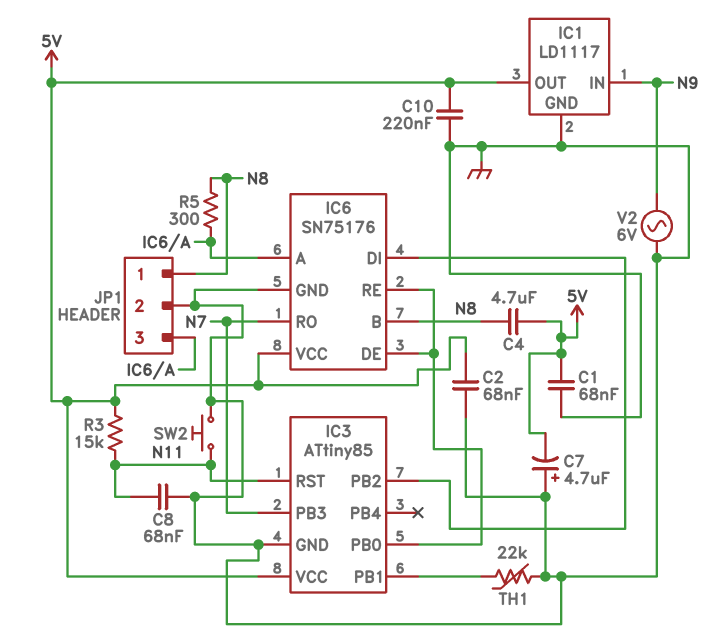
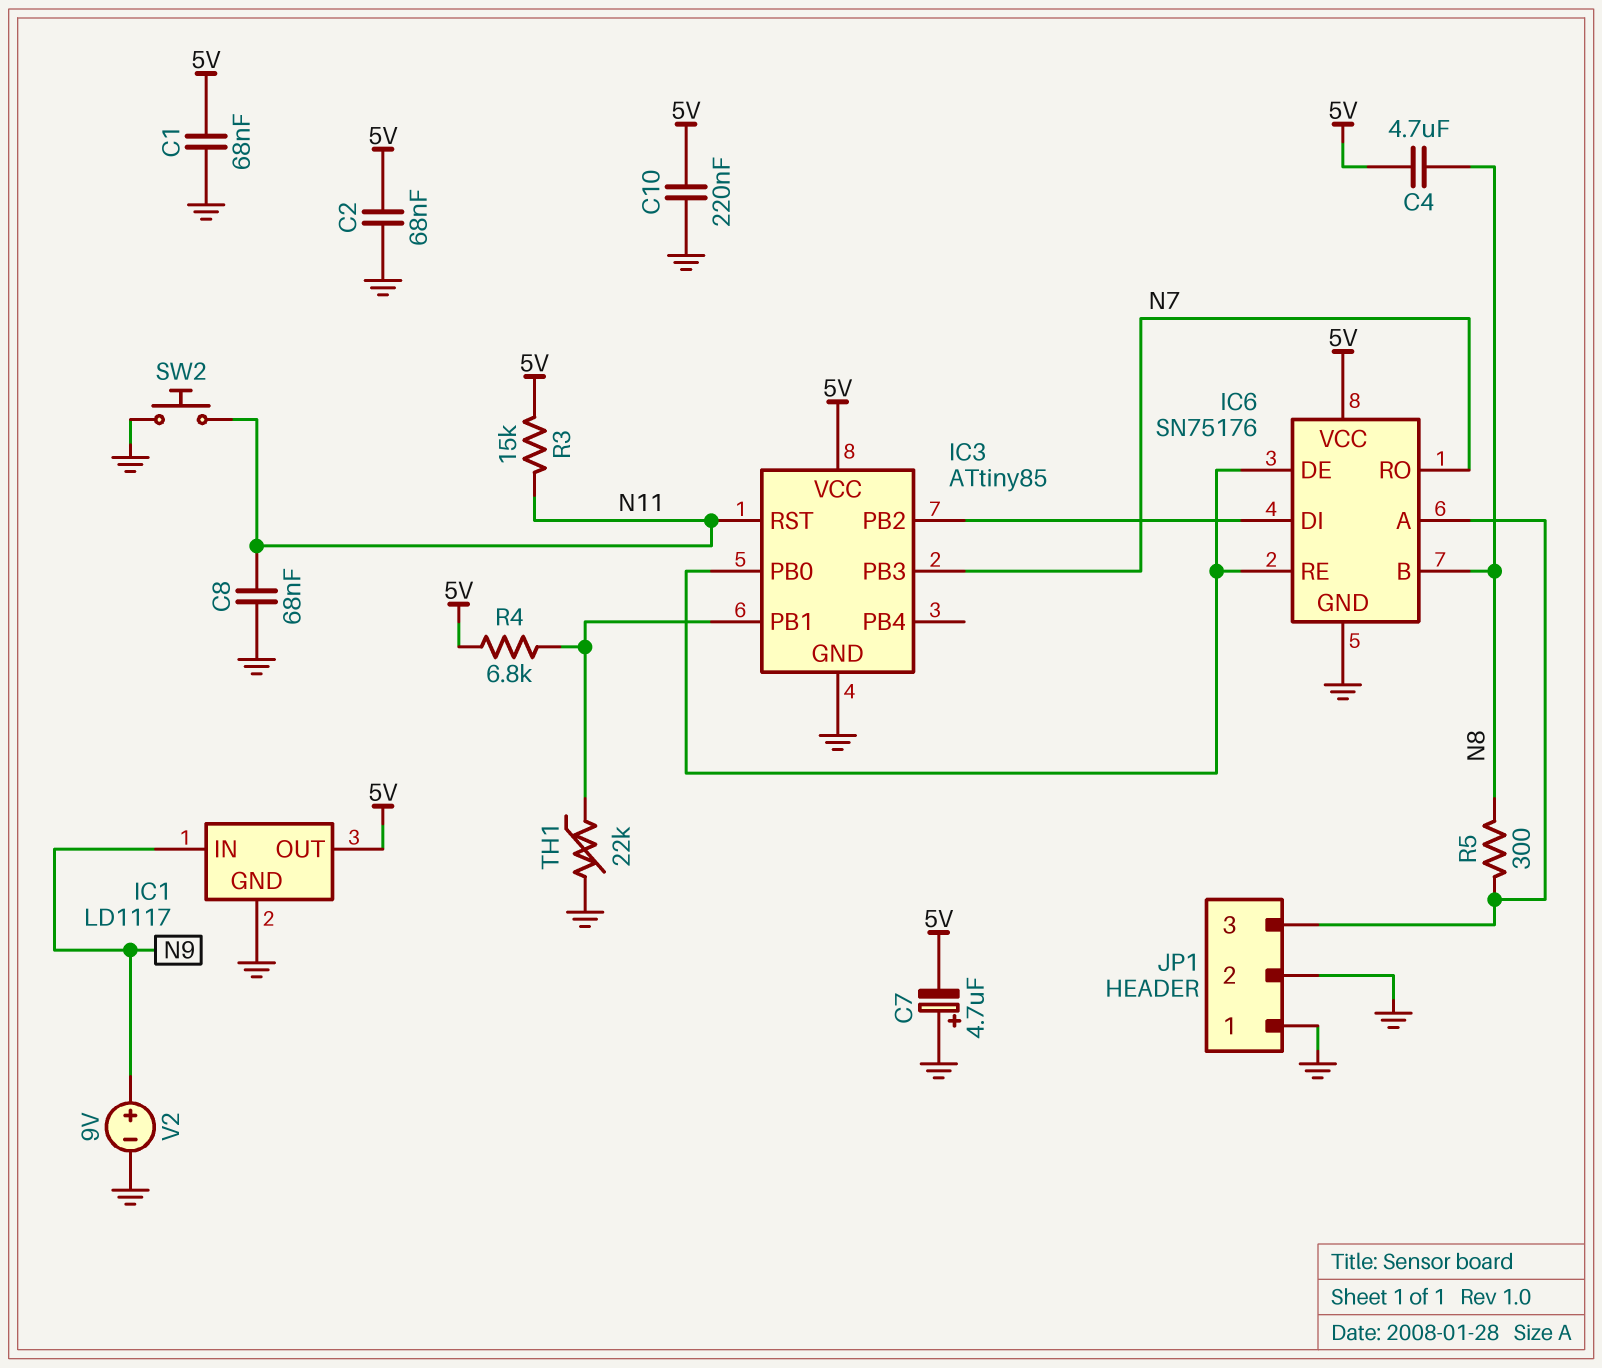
JP1 pin 1: N8 -> GND
R4: none -> 6.8k (5V, IC3/PB1)
V2: AC 6V (GND, N9) -> 9V (plus N9, minus GND)

